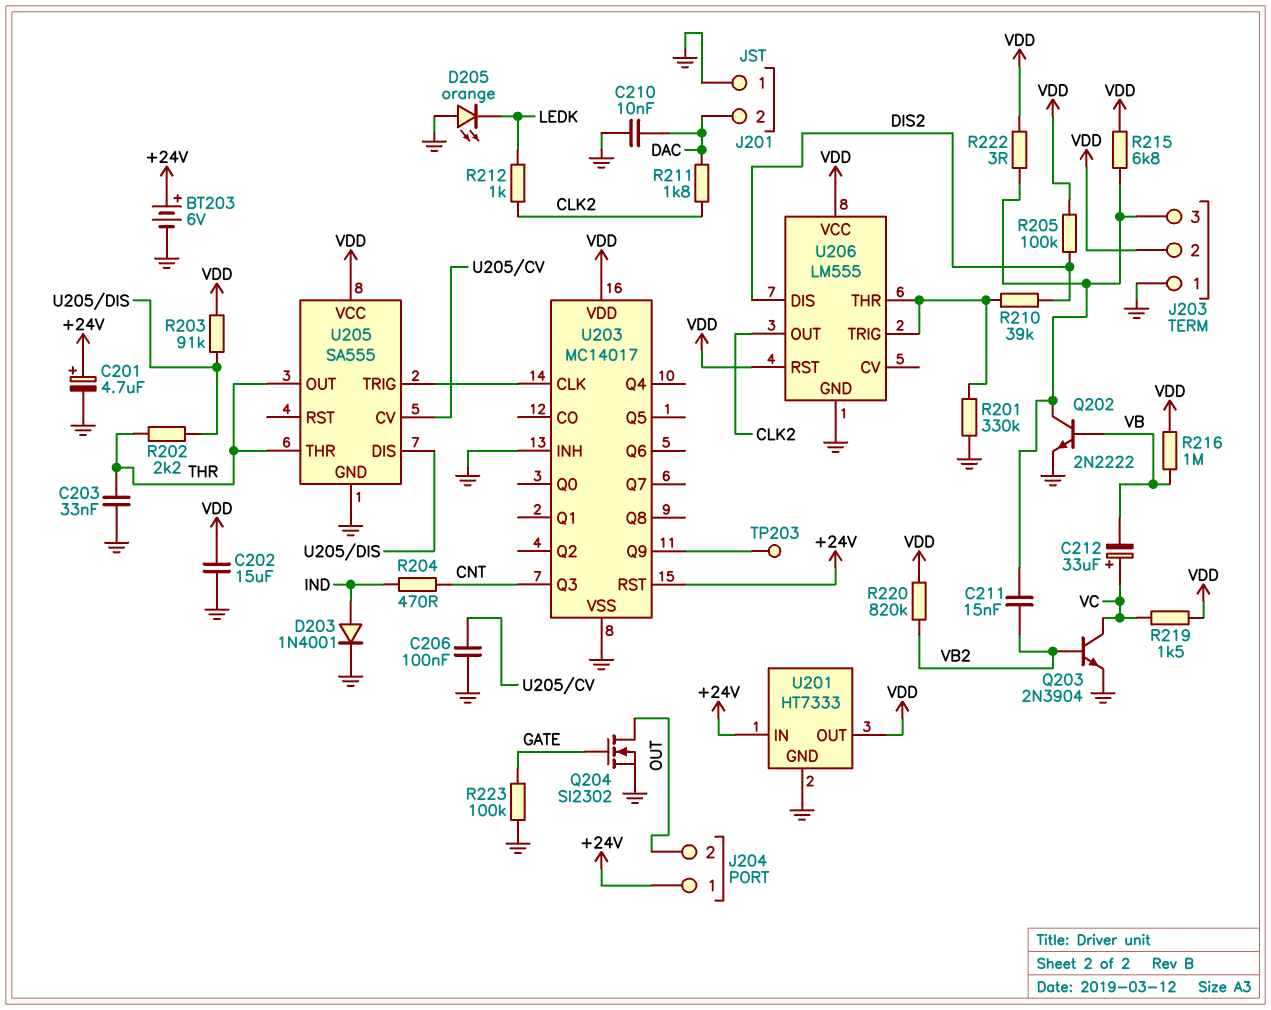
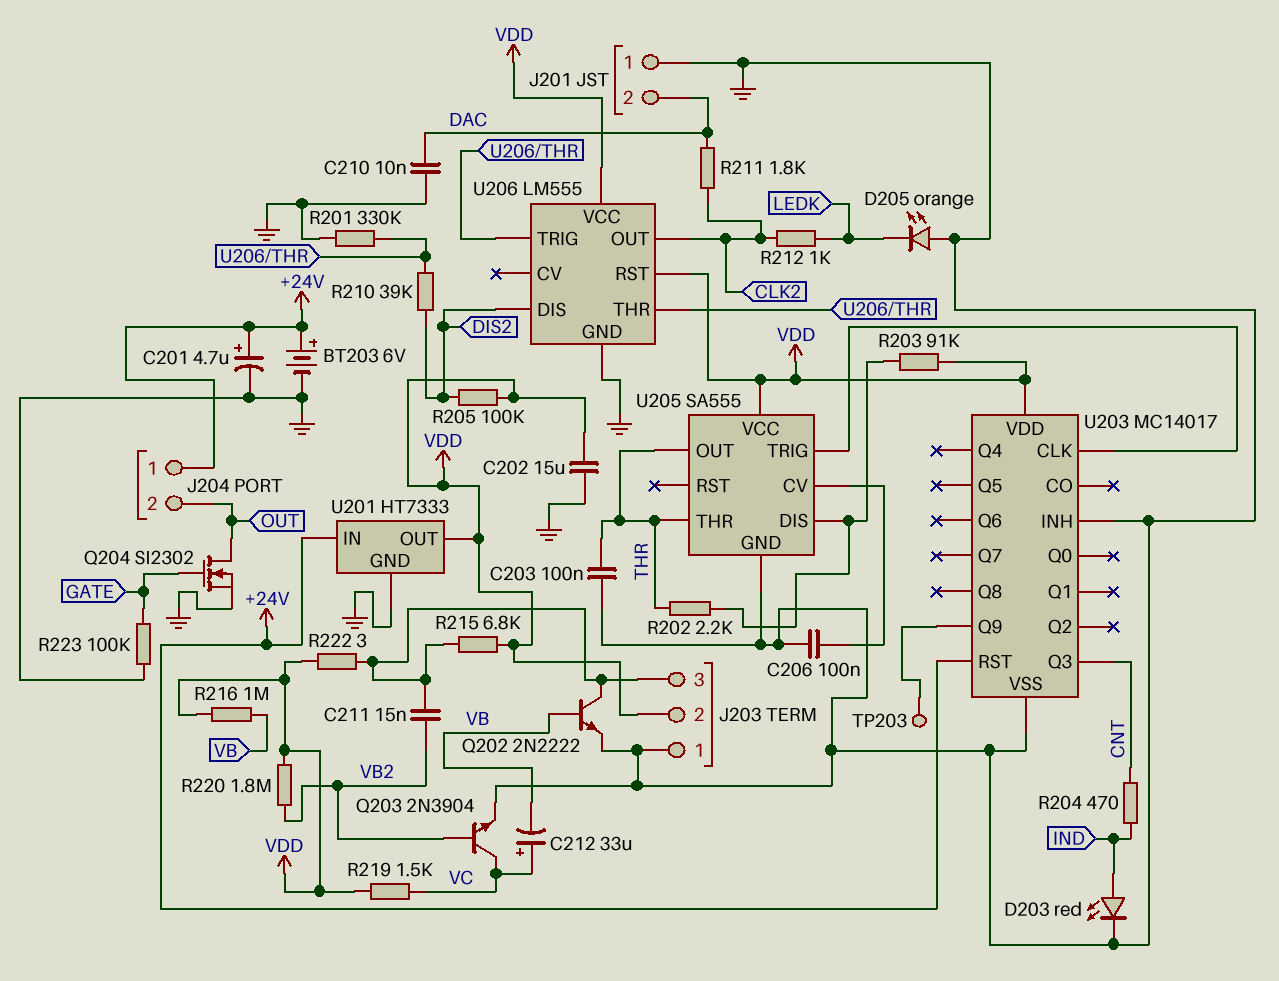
C203: 33nF (GND, THR) -> 100nF (GND, THR)
D203: diode 1N4001 (A IND, K GND) -> LED red (A IND, K GND)
R220: 820k (VB2, VDD) -> 1.8M (VB2, VDD)

